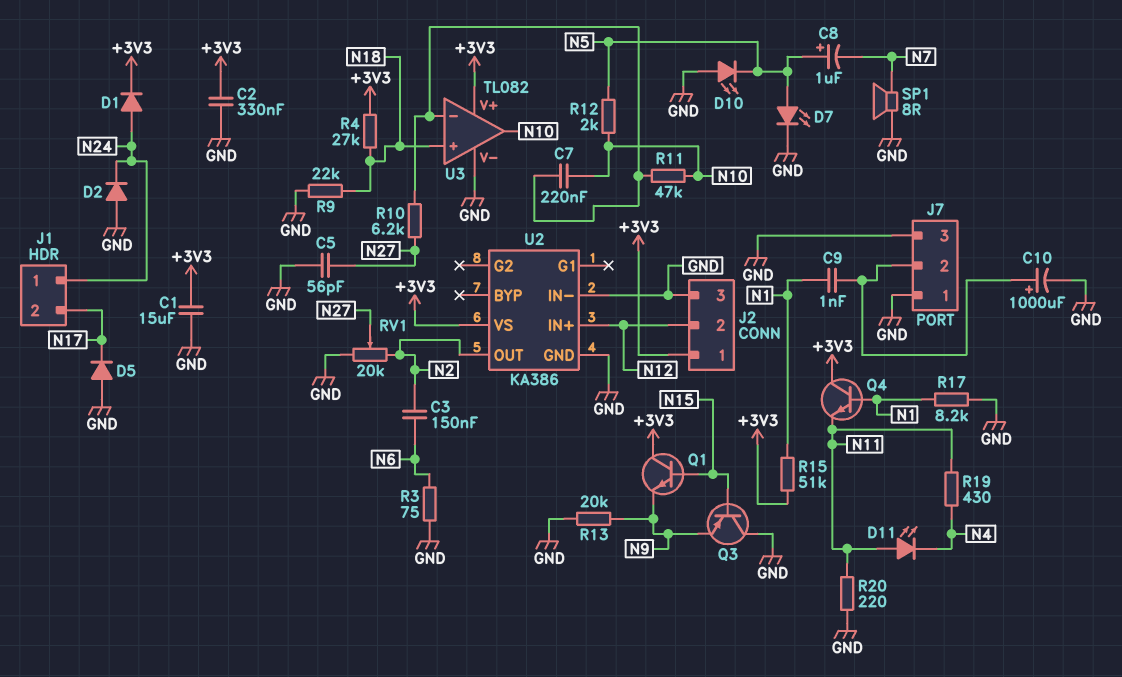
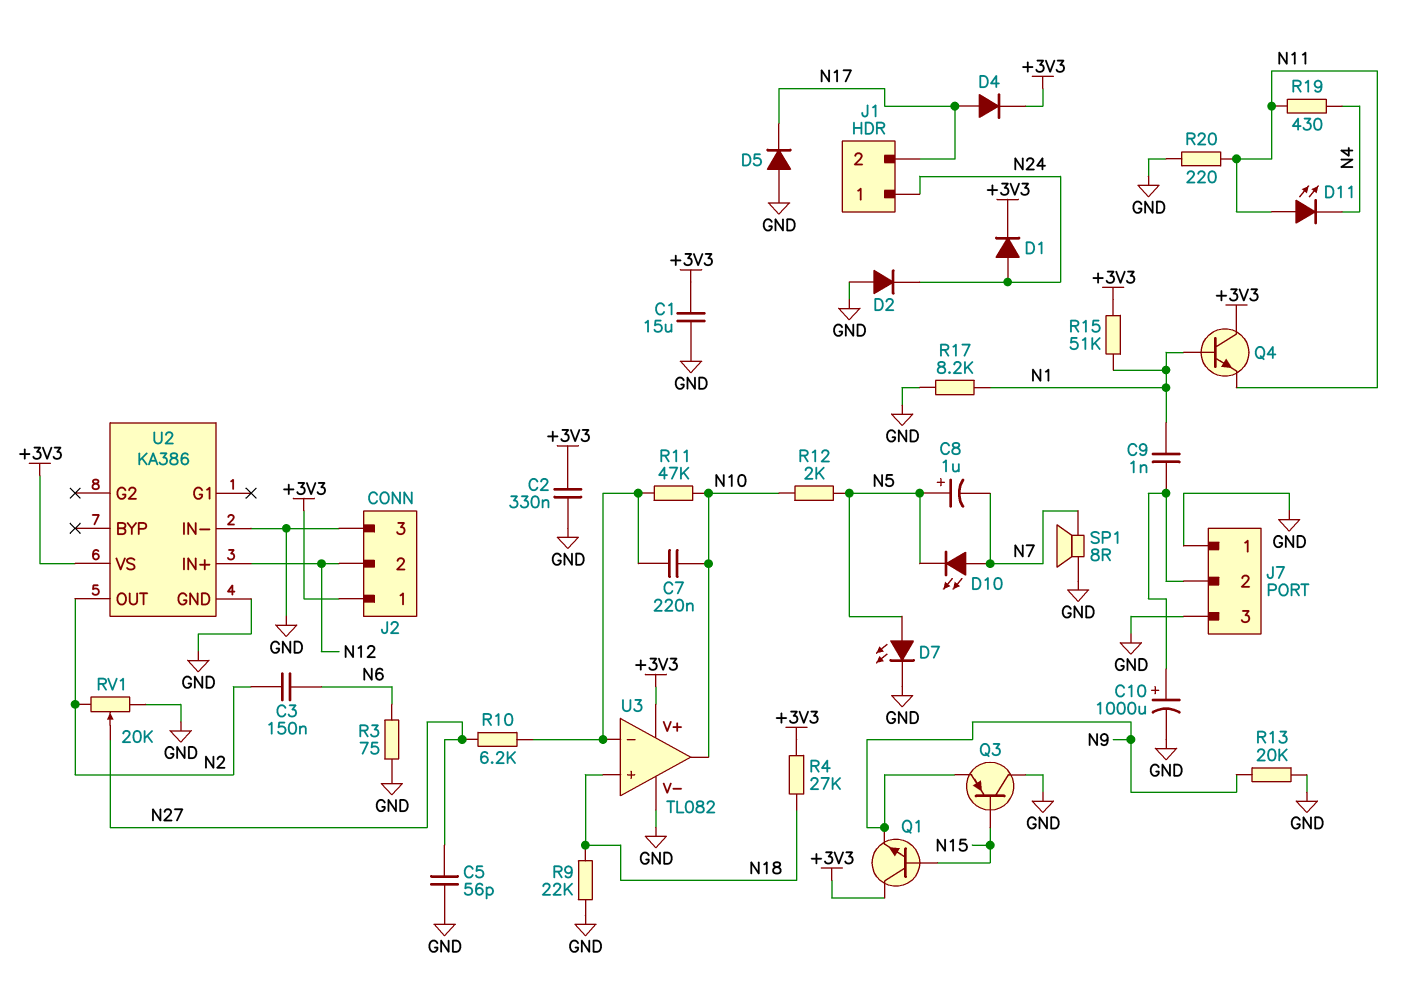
D4: none -> diode (A N17, K +3V3)
D10: LED (A GND, K N5) -> LED (A N7, K N5)

